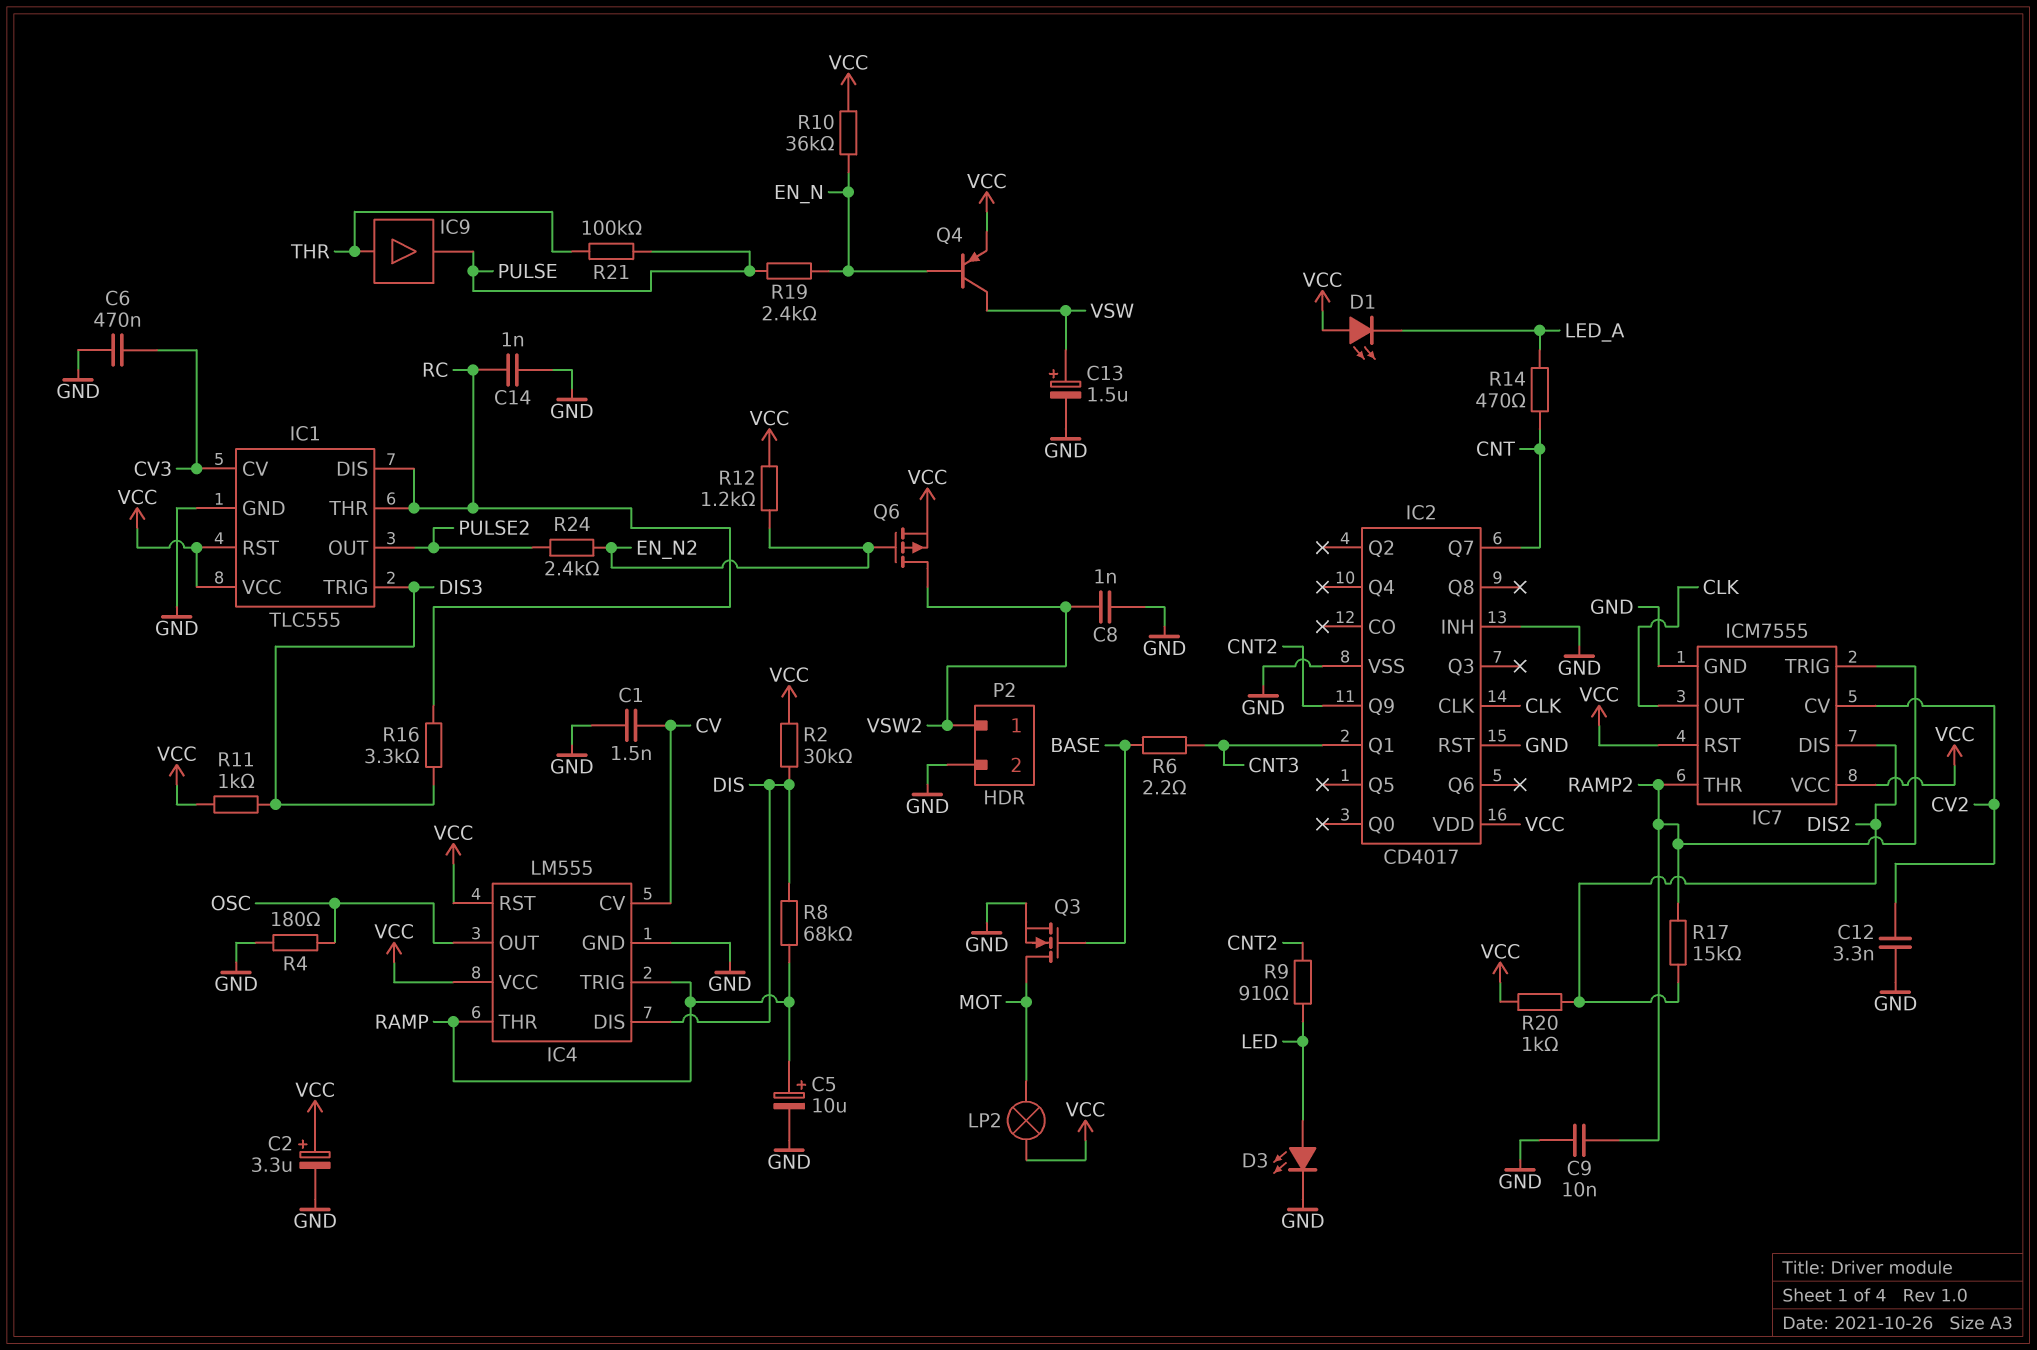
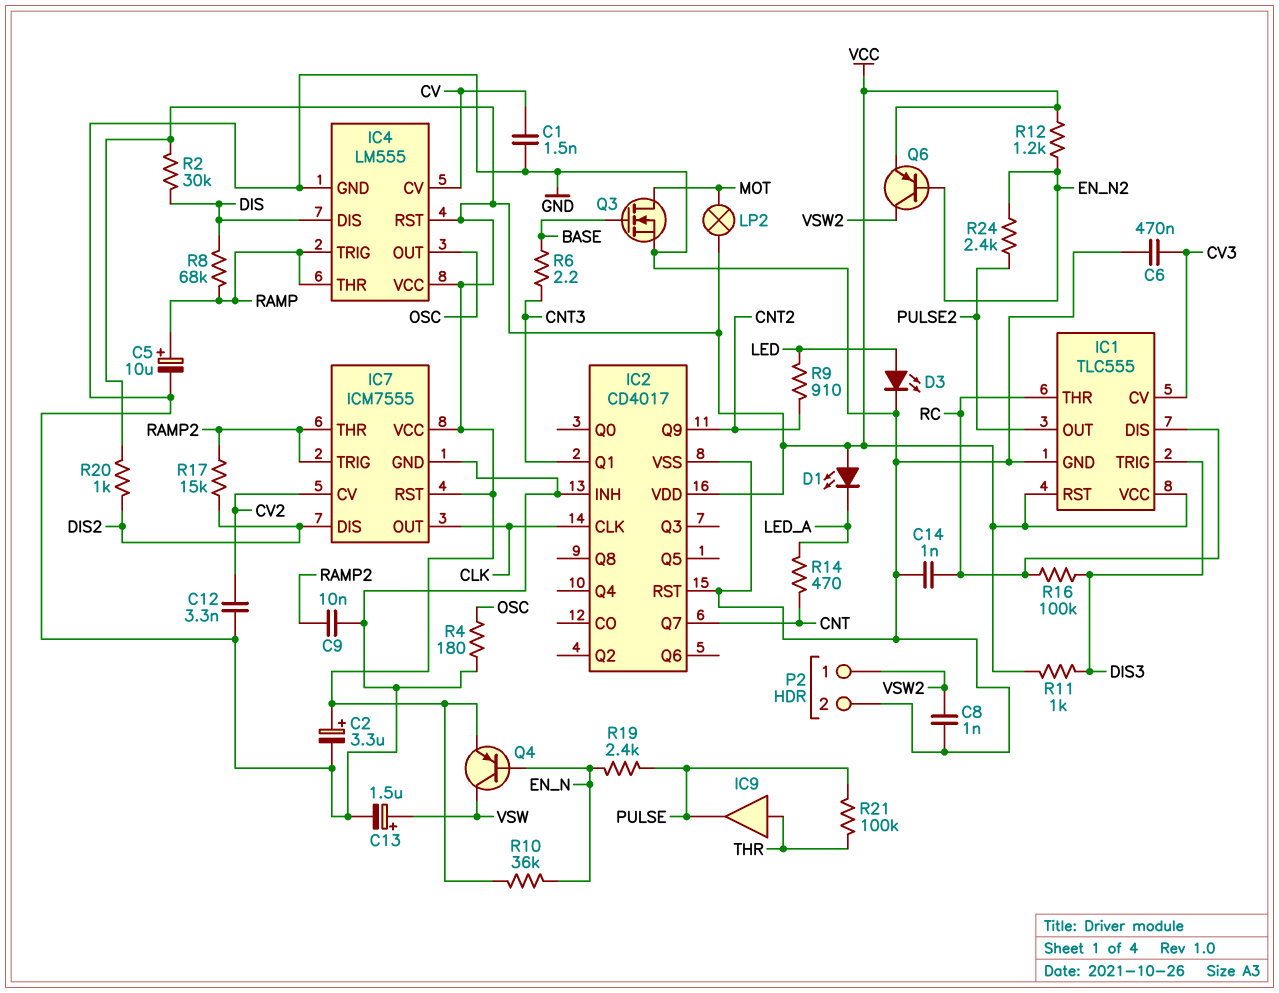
Q6: PMOS (G EN_N2, D VSW2, S VCC) -> PNP (B EN_N2, C VSW2, E VCC)
R16: 3.3k (DIS3, RC) -> 100k (DIS3, RC)

